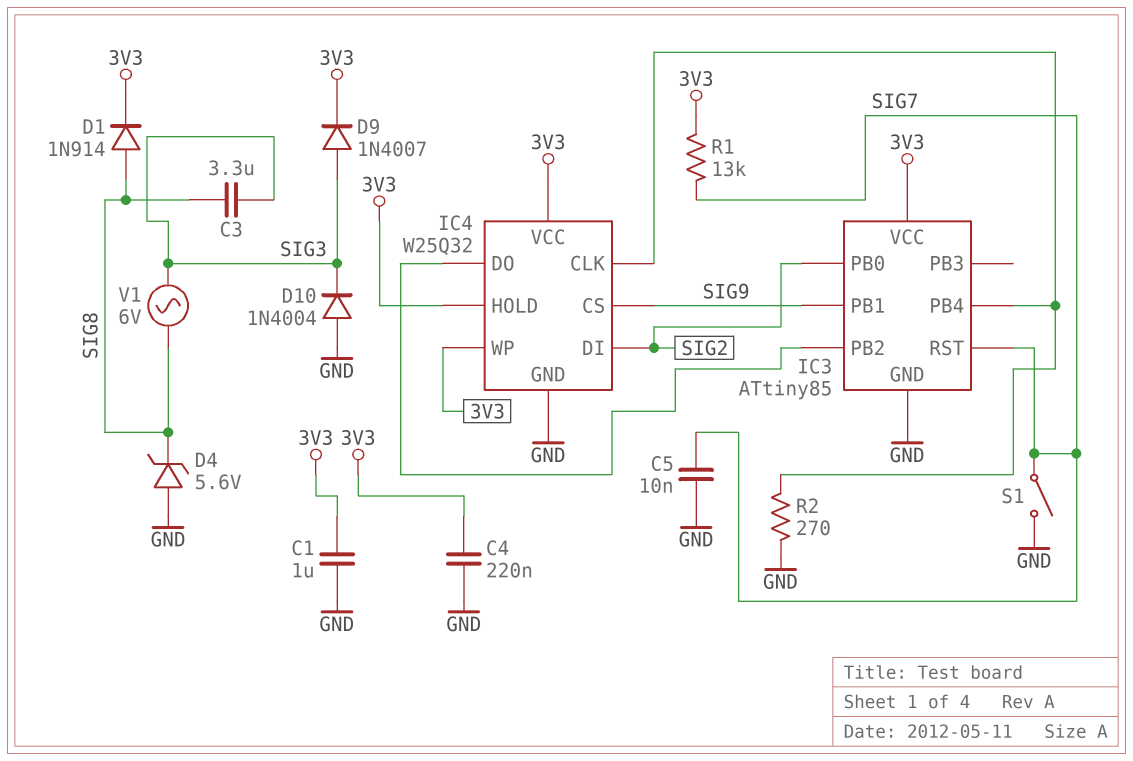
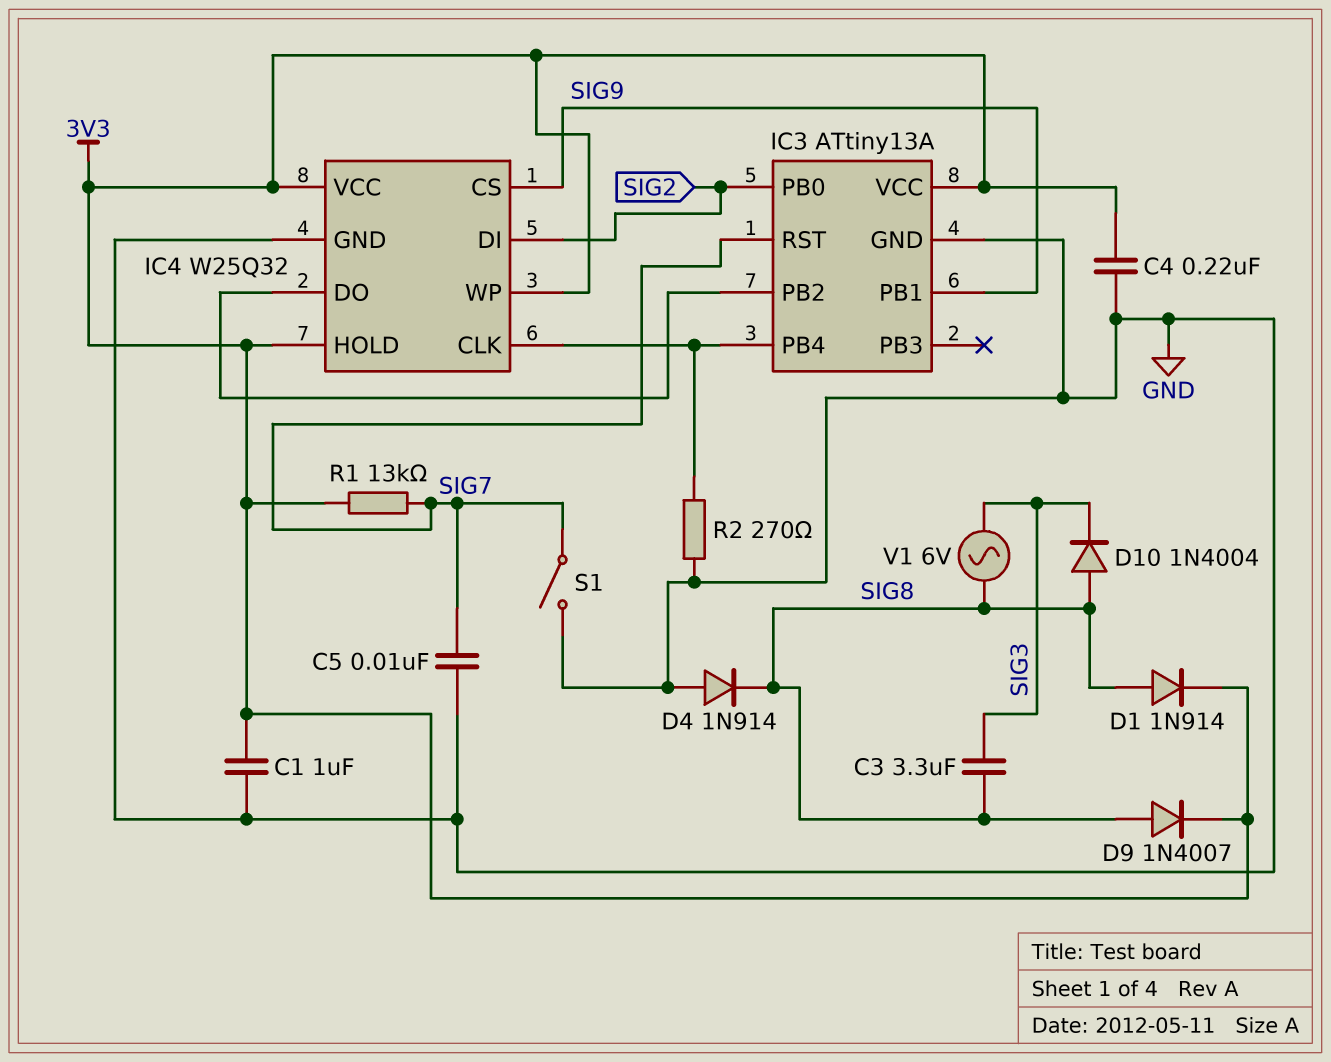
D4: zener 5.6V (A GND, K SIG8) -> diode 1N914 (A GND, K SIG8)
D9: diode 1N4007 (A SIG3, K 3V3) -> diode 1N4007 (A SIG8, K 3V3)
D10: diode 1N4004 (A GND, K SIG3) -> diode 1N4004 (A SIG8, K SIG3)
IC3: ATtiny85 -> ATtiny13A

